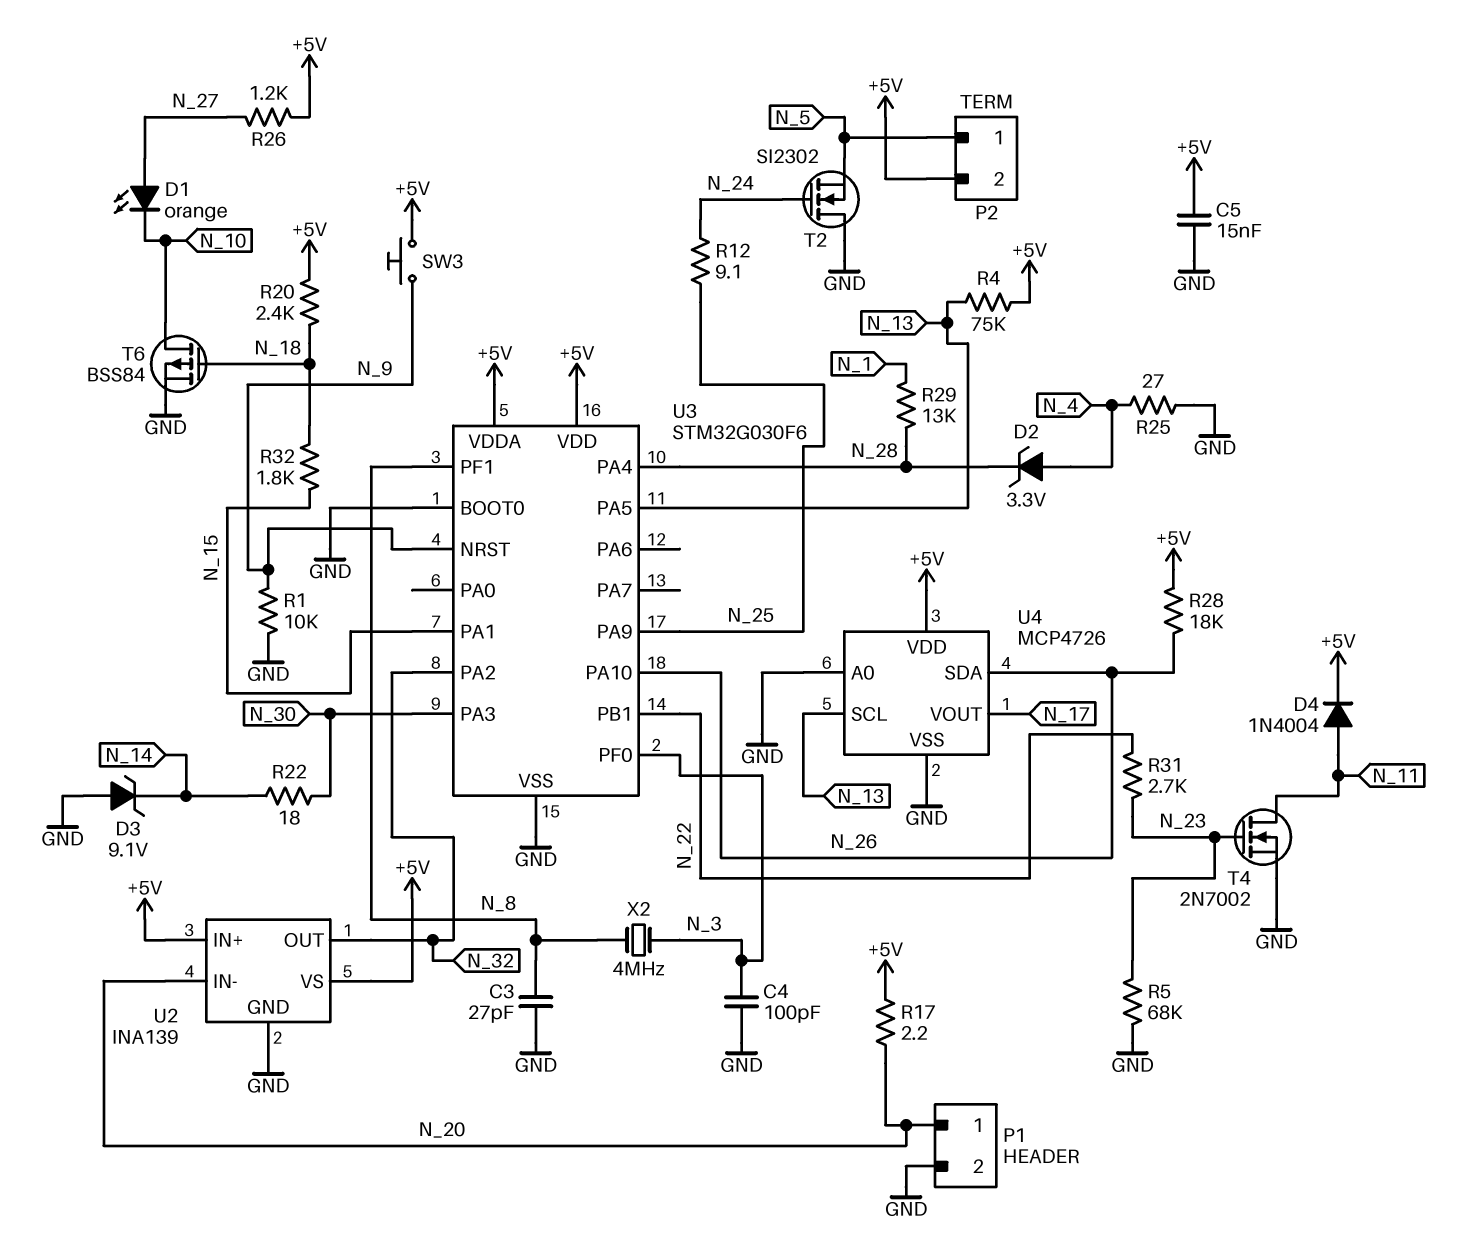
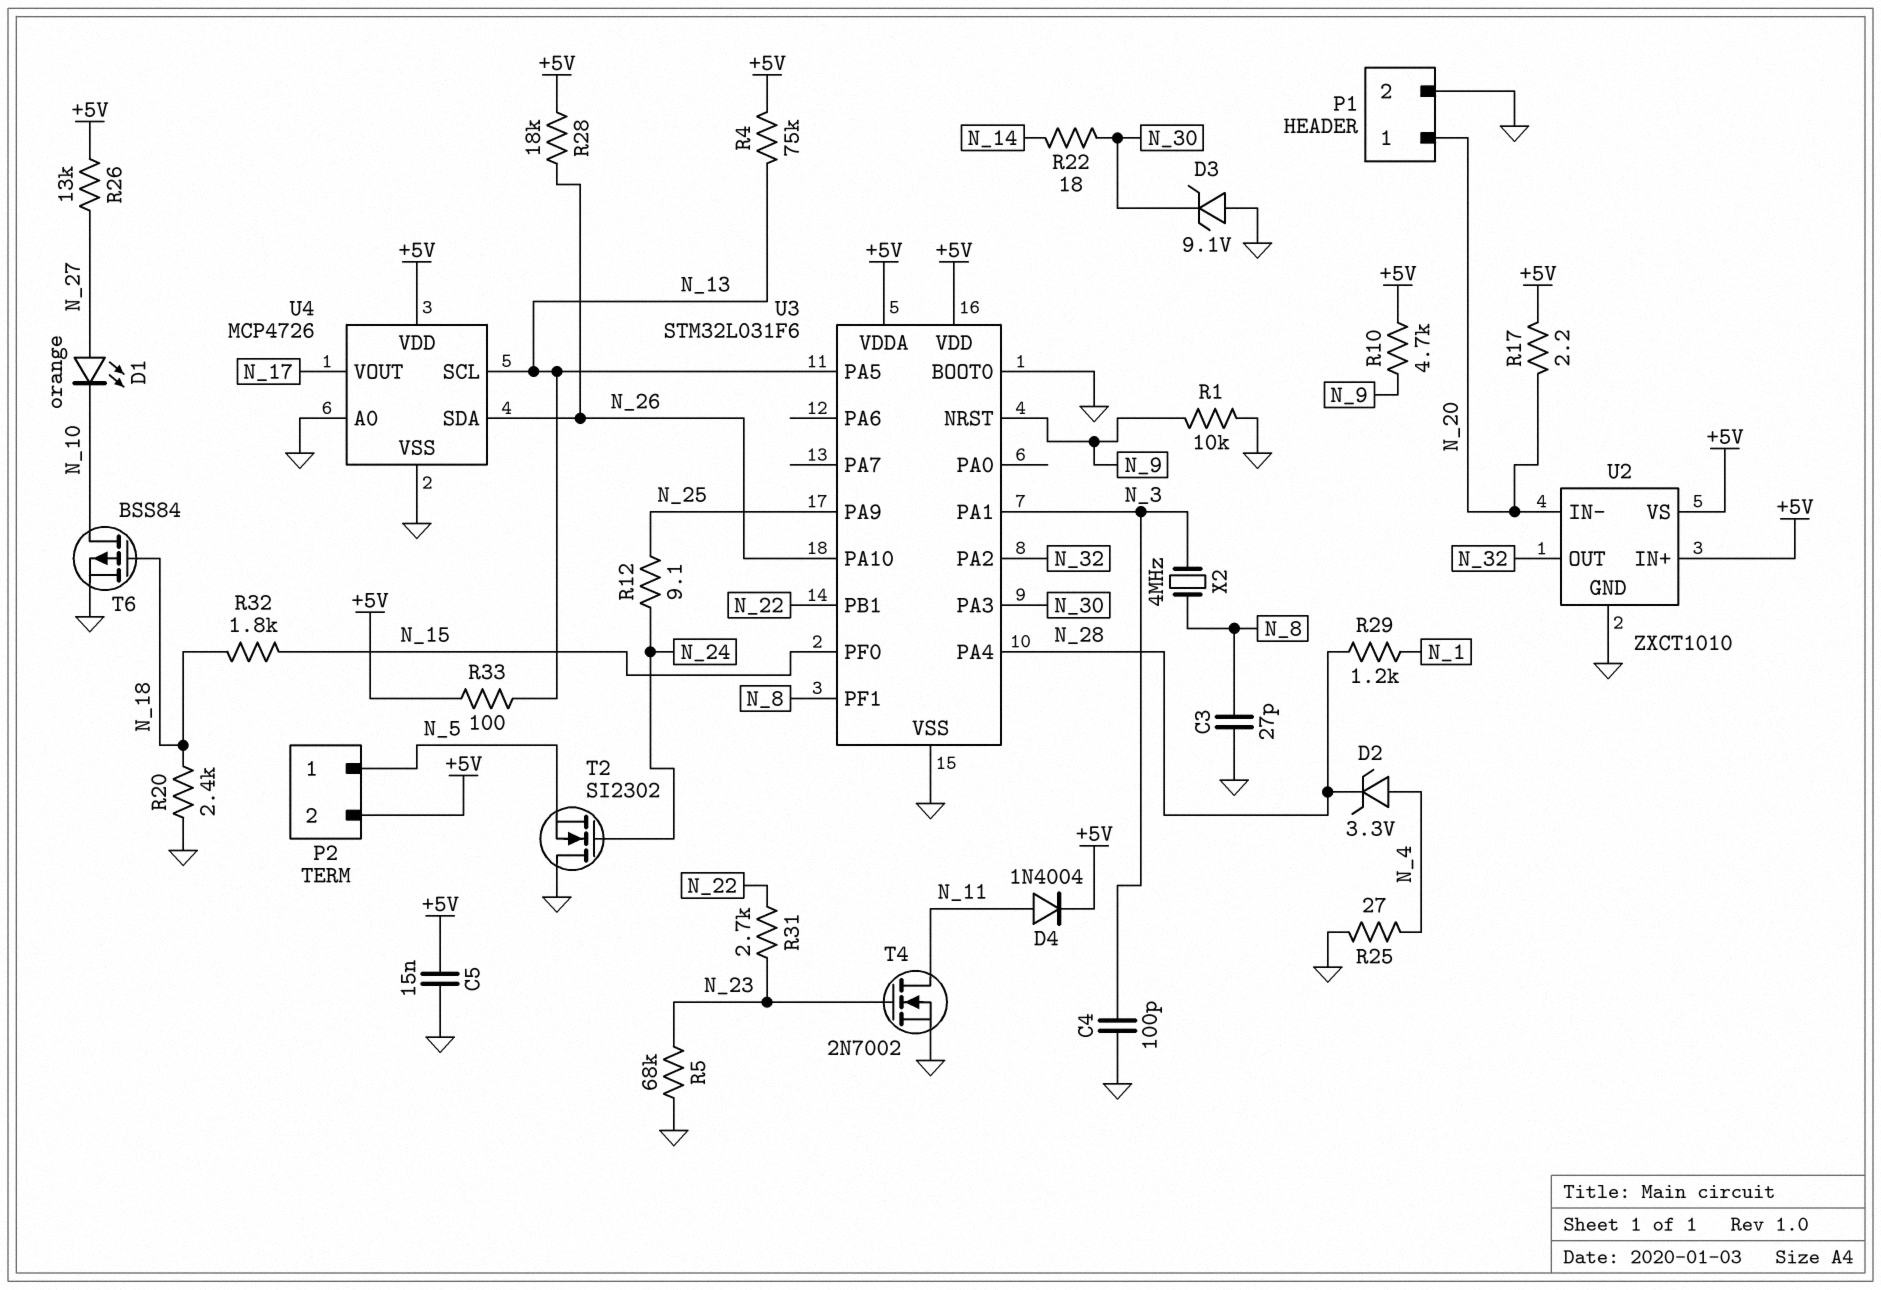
D3: zener 9.1V (A GND, K N_14) -> zener 9.1V (A GND, K N_30)
R10: none -> 4.7k (+5V, N_9)
R20: 2.4k (+5V, N_18) -> 2.4k (GND, N_18)
R26: 1.2k (+5V, N_27) -> 13k (+5V, N_27)
R29: 13k (N_1, N_28) -> 1.2k (N_1, N_28)
R33: none -> 100 (+5V, N_13)
SW3: button (+5V, N_9) -> none
U2: INA139 -> ZXCT1010
U3: STM32G030F6 -> STM32L031F6
U3 pin PA1: N_15 -> N_3
U3 pin PF0: N_3 -> N_15

